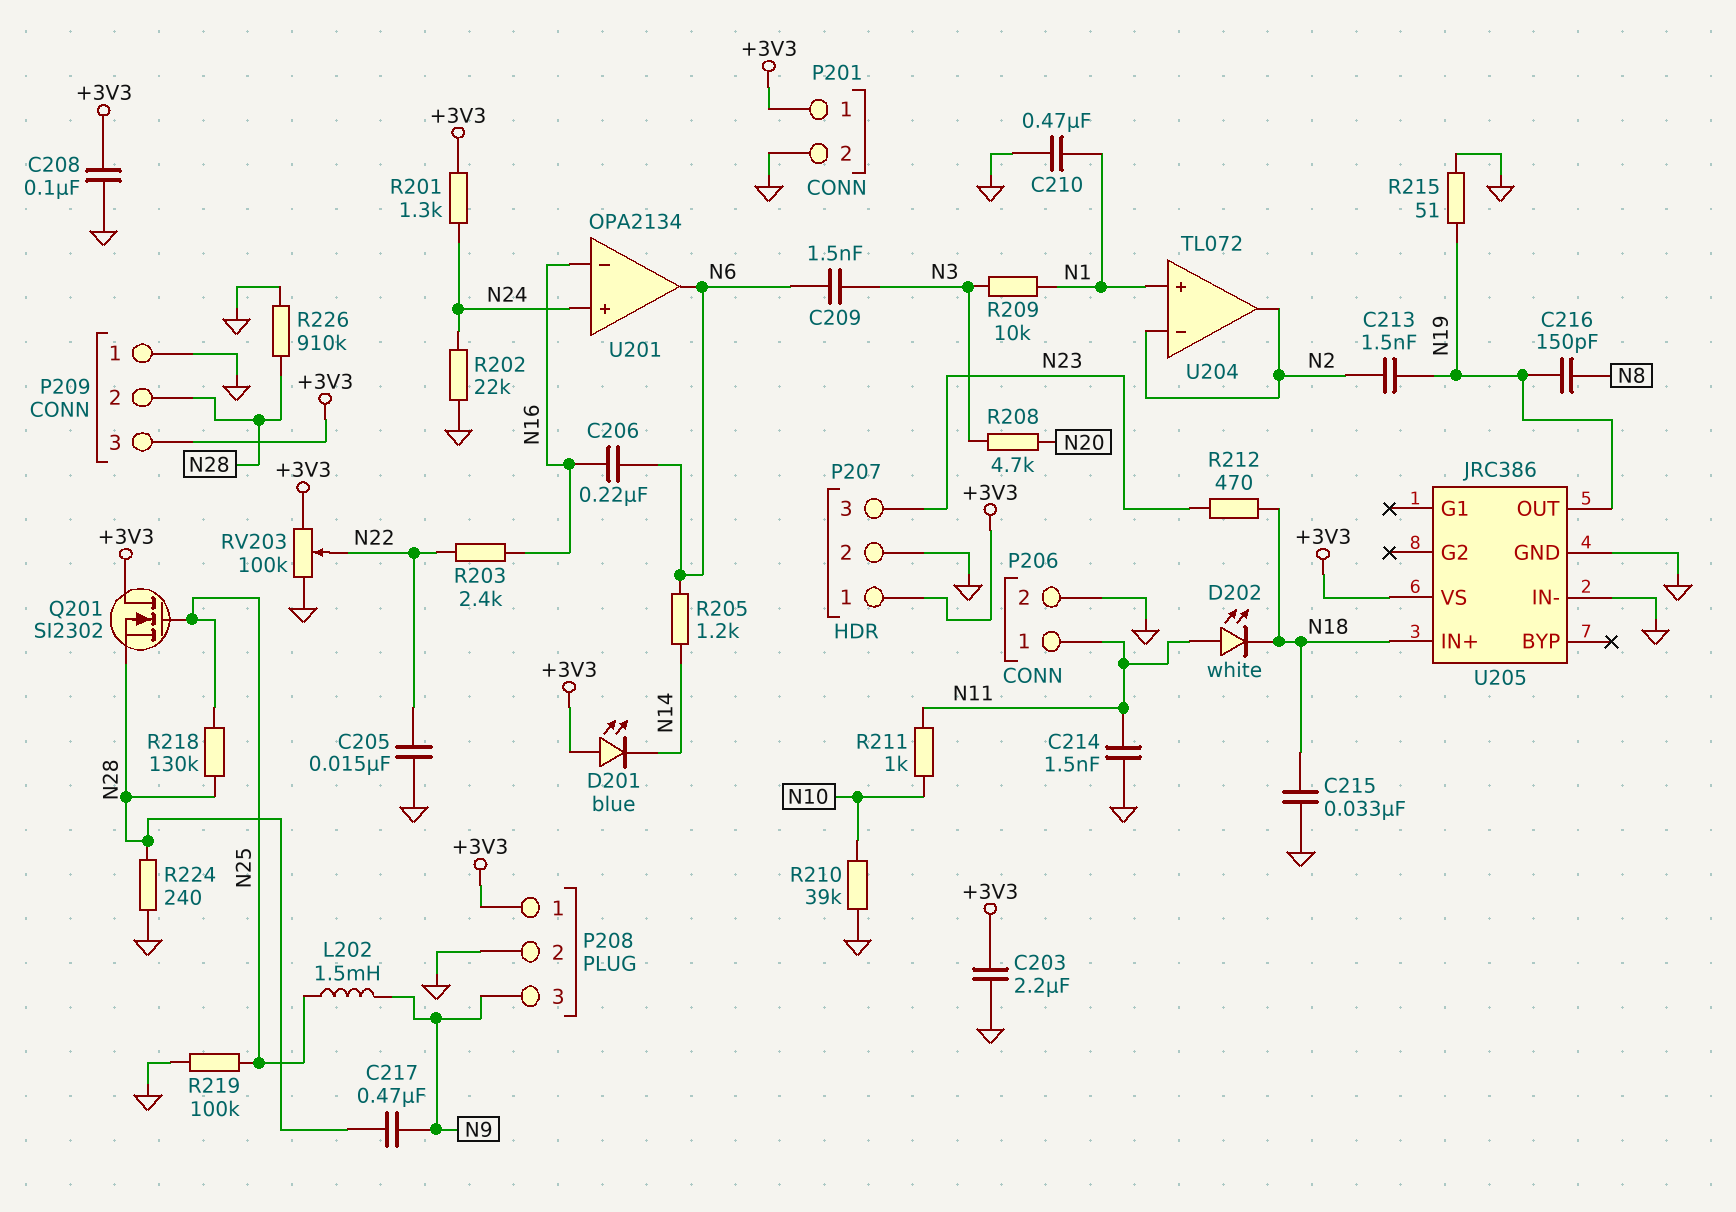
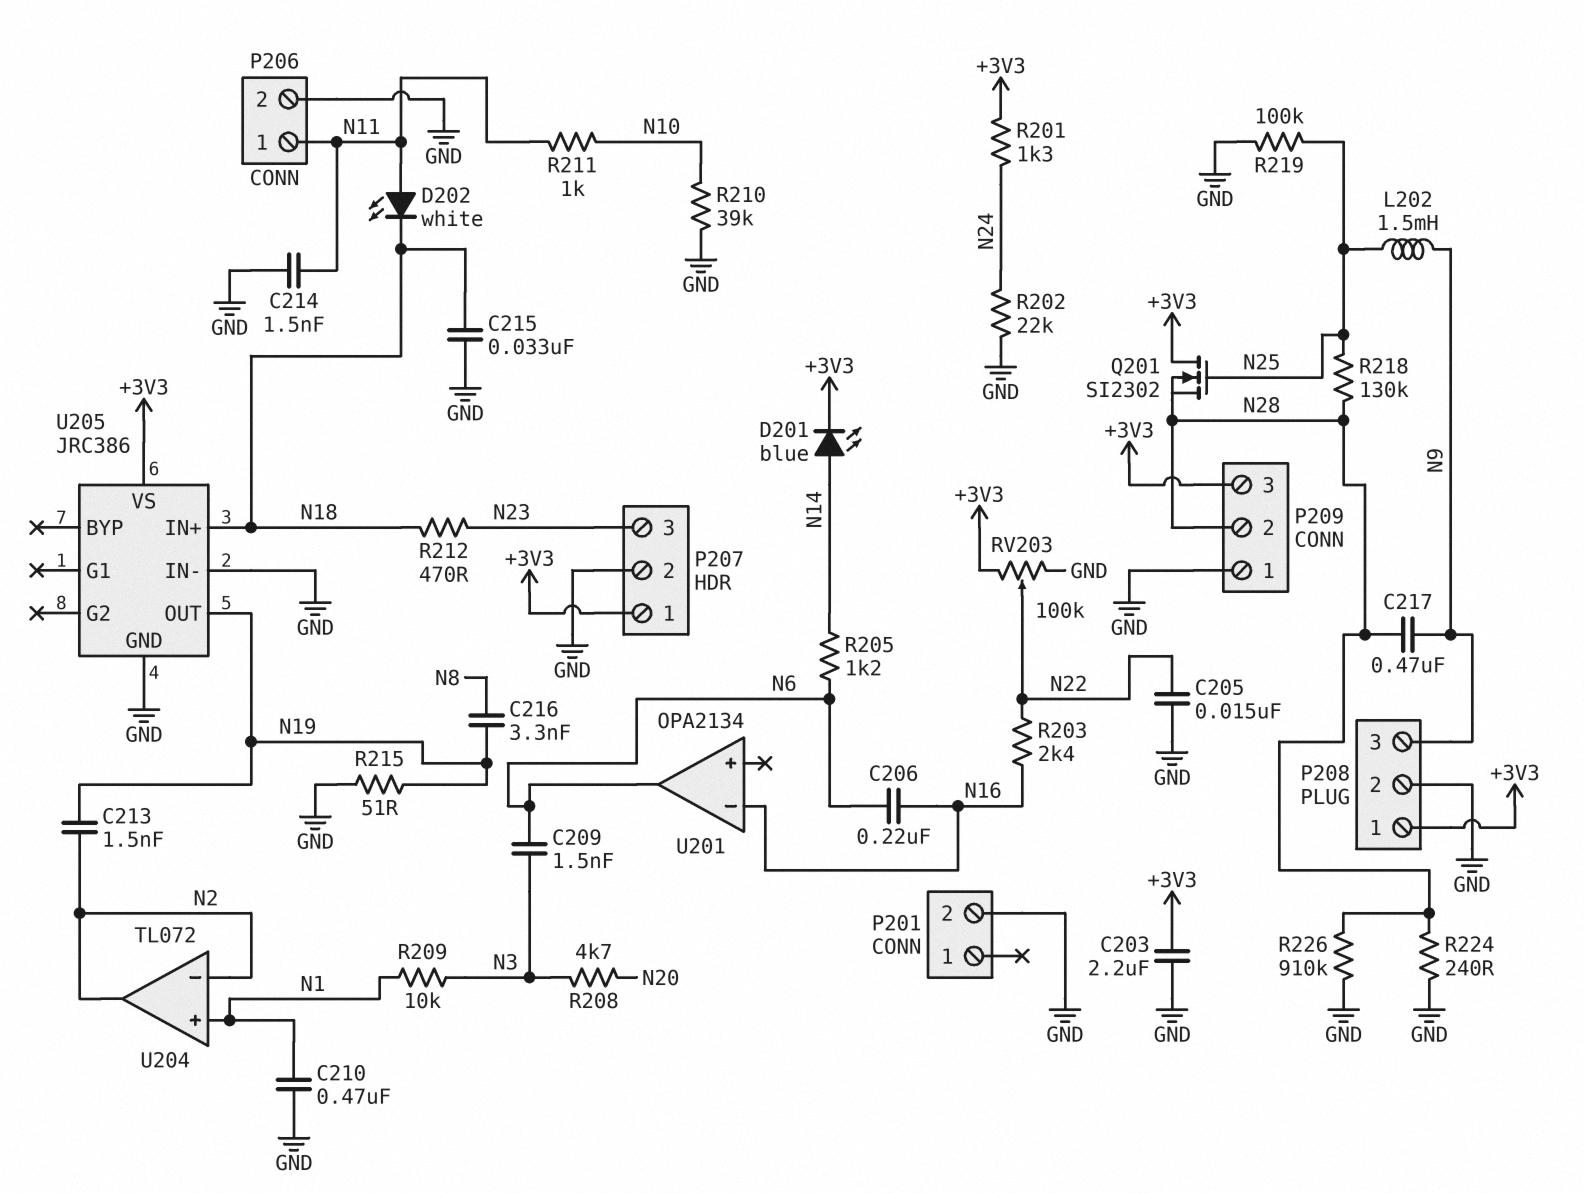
C208: 100nF (+3V3, GND) -> none
C216: 150pF (N8, N19) -> 3.3nF (N8, N19)
D201: LED blue (A +3V3, K N14) -> LED blue (A N14, K +3V3)
P201 pin 1: +3V3 -> none
U201 pin in+: N24 -> none

